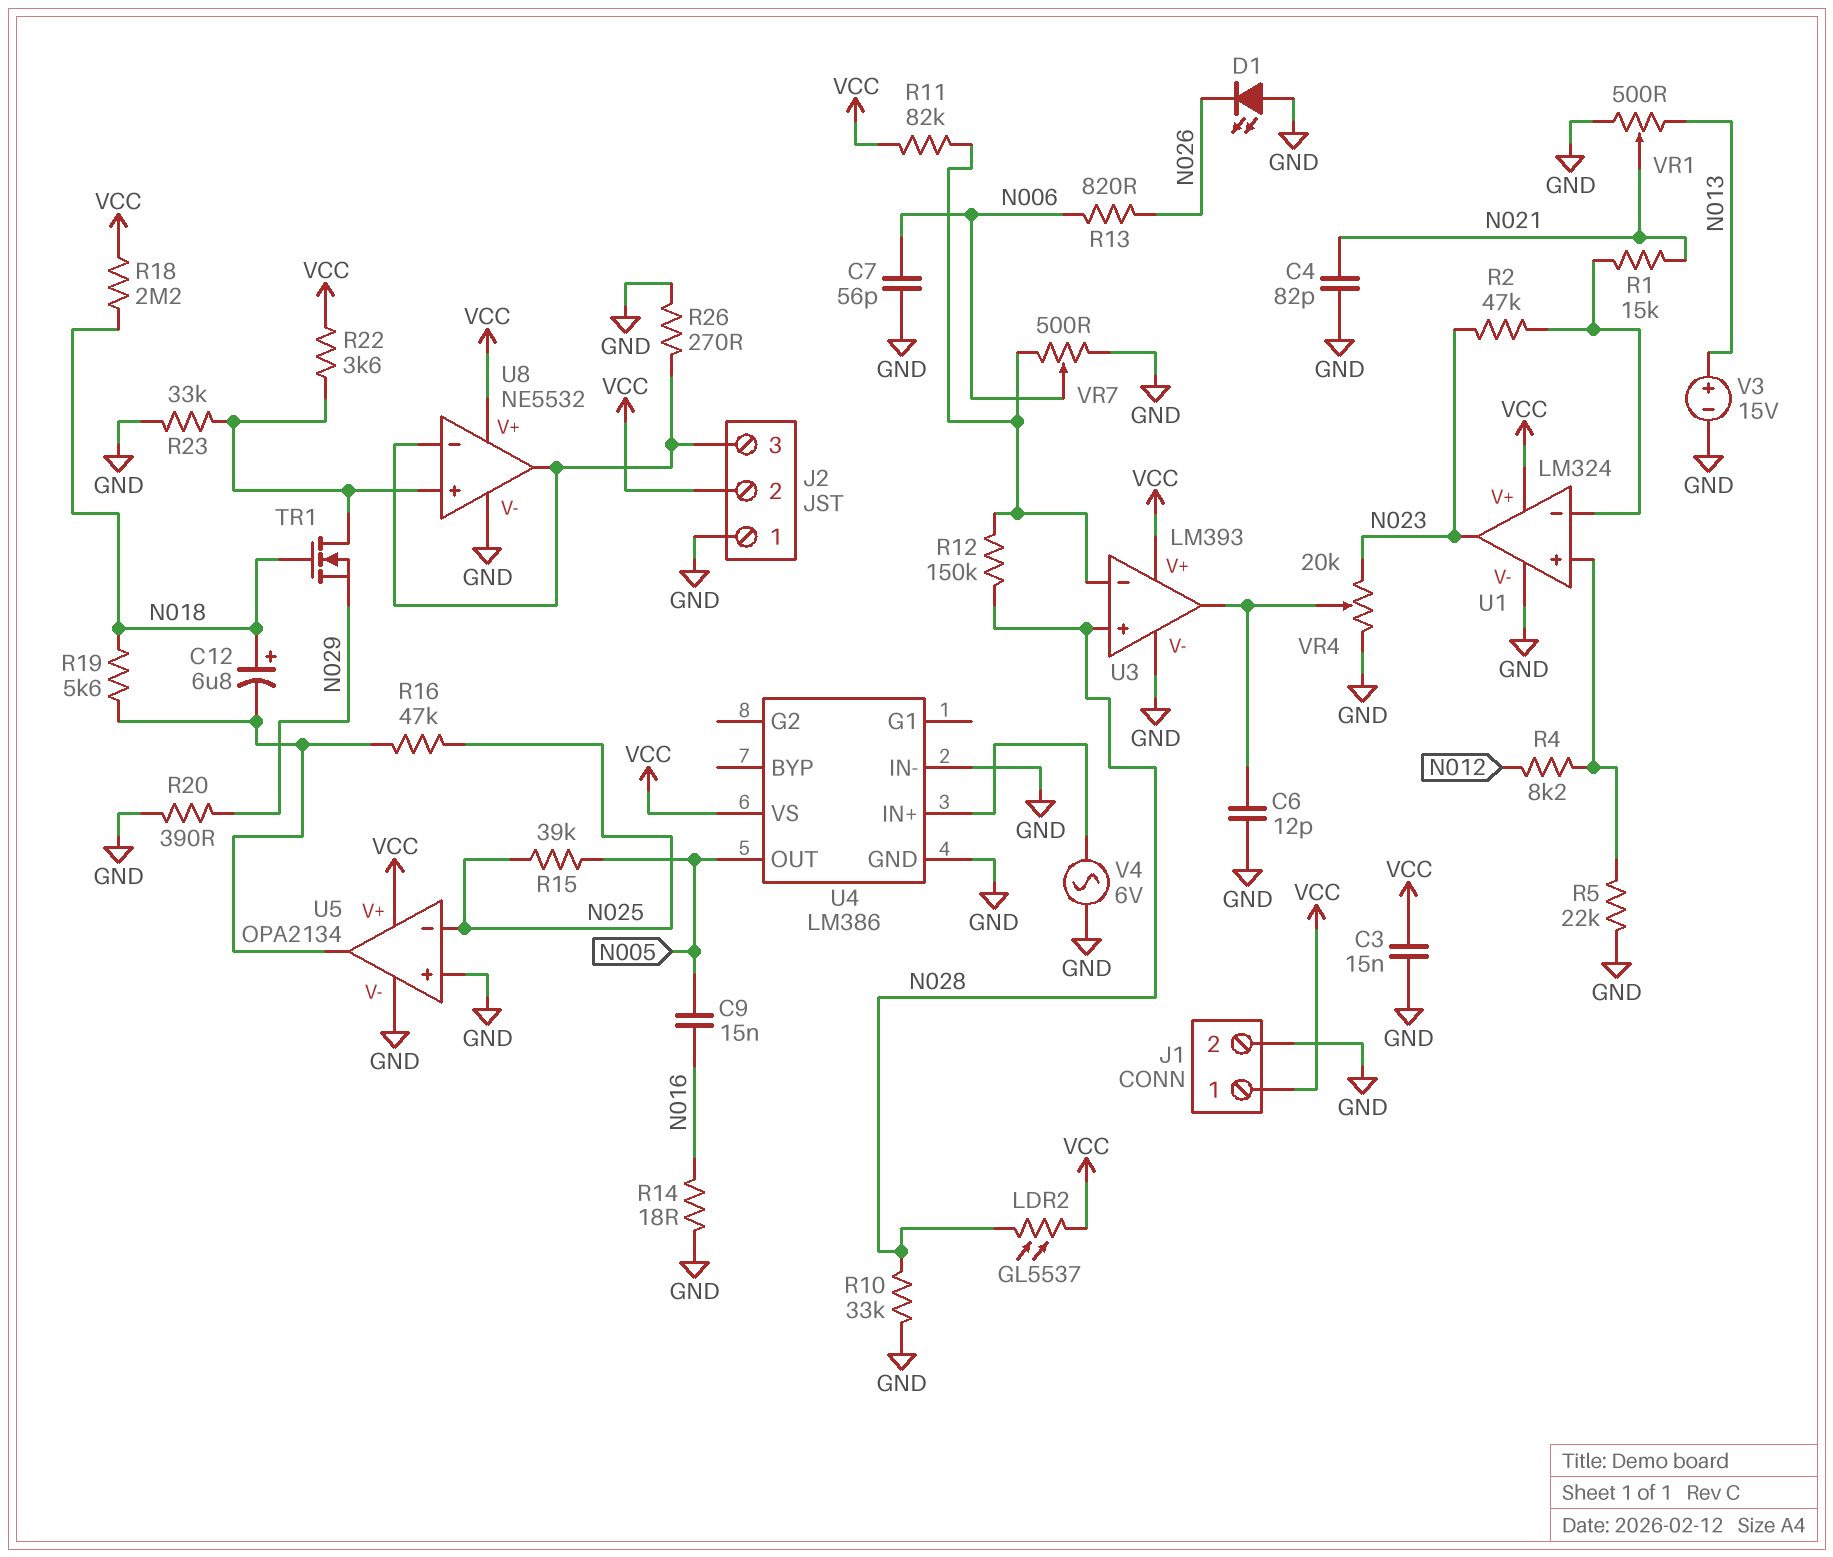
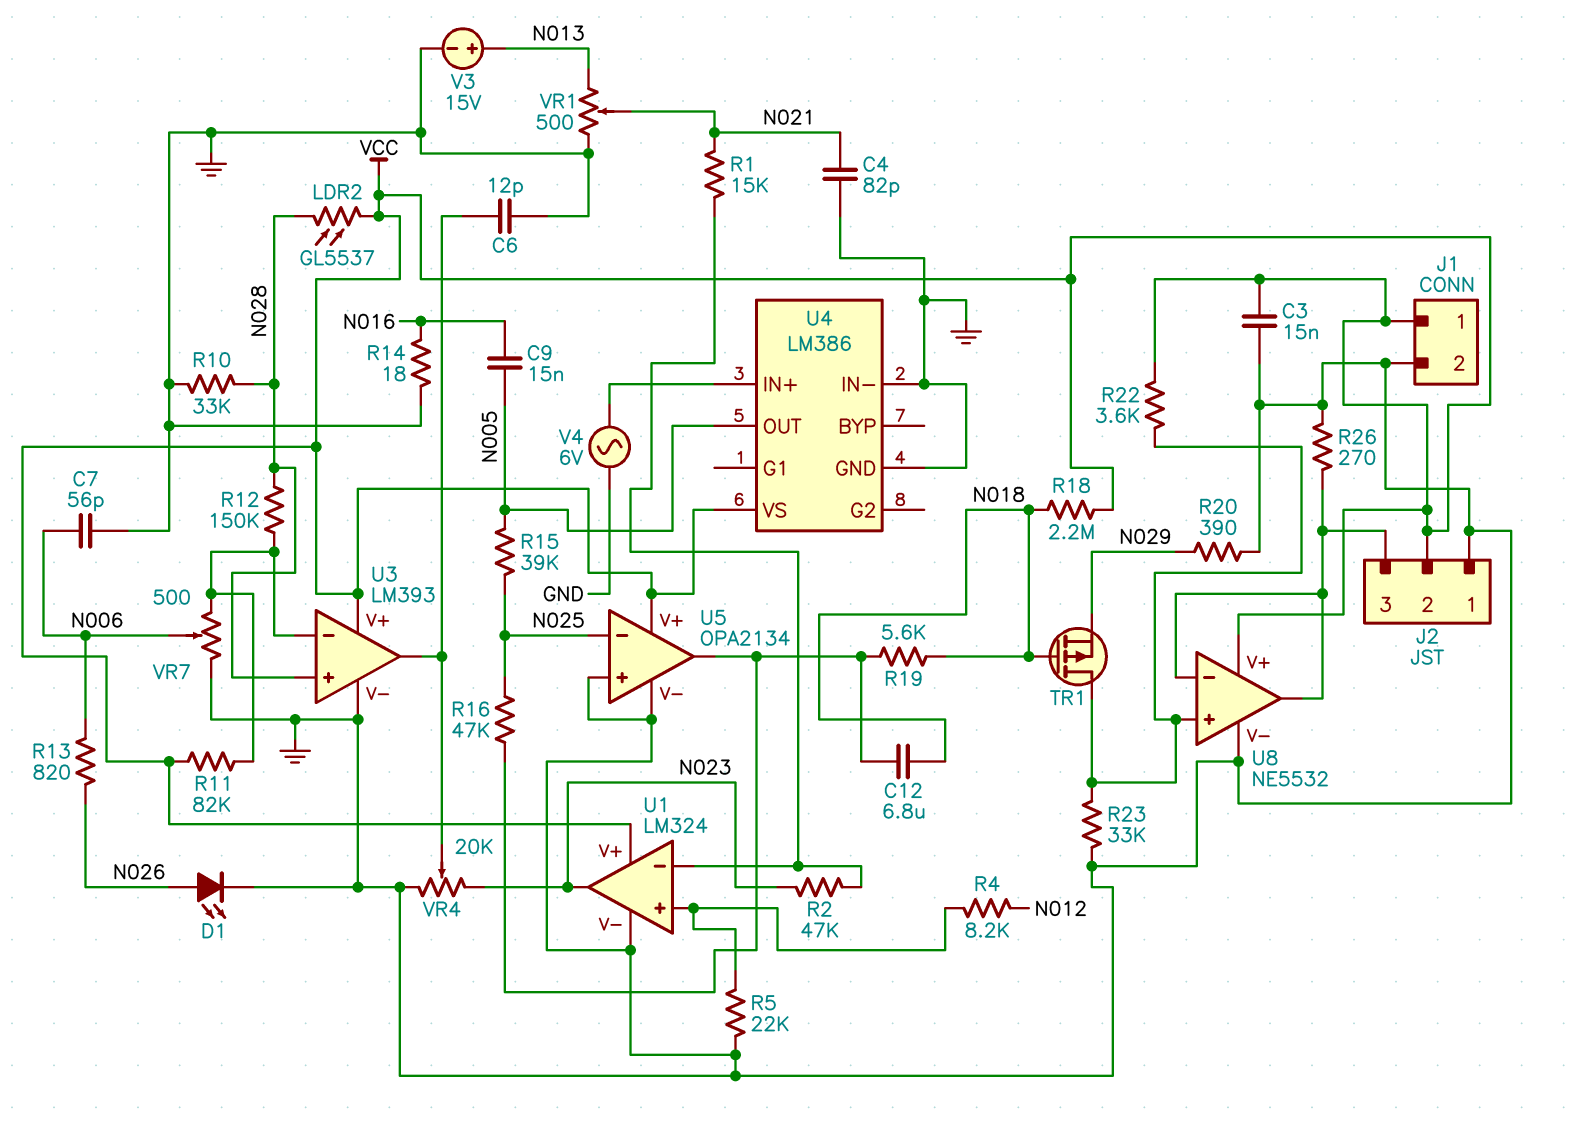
C12: 6.8uF (plus N018, minus U5/out) -> 6.8uF (N018, U5/out)
D1: LED (A GND, K N026) -> LED (A N026, K GND)
TR1: NMOS (G N018, D U8/in+, S N029) -> PMOS (G N018, D U8/in+, S N029)

